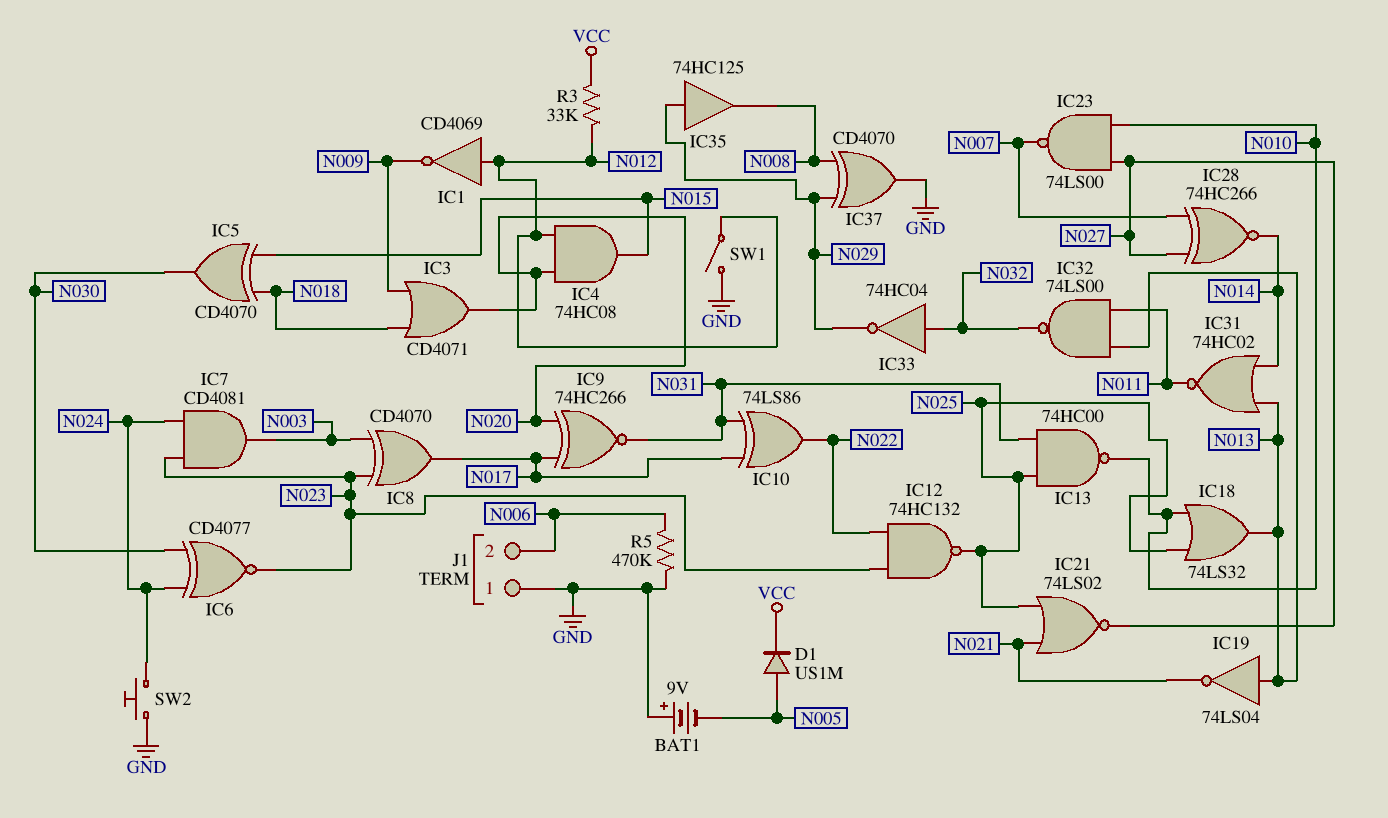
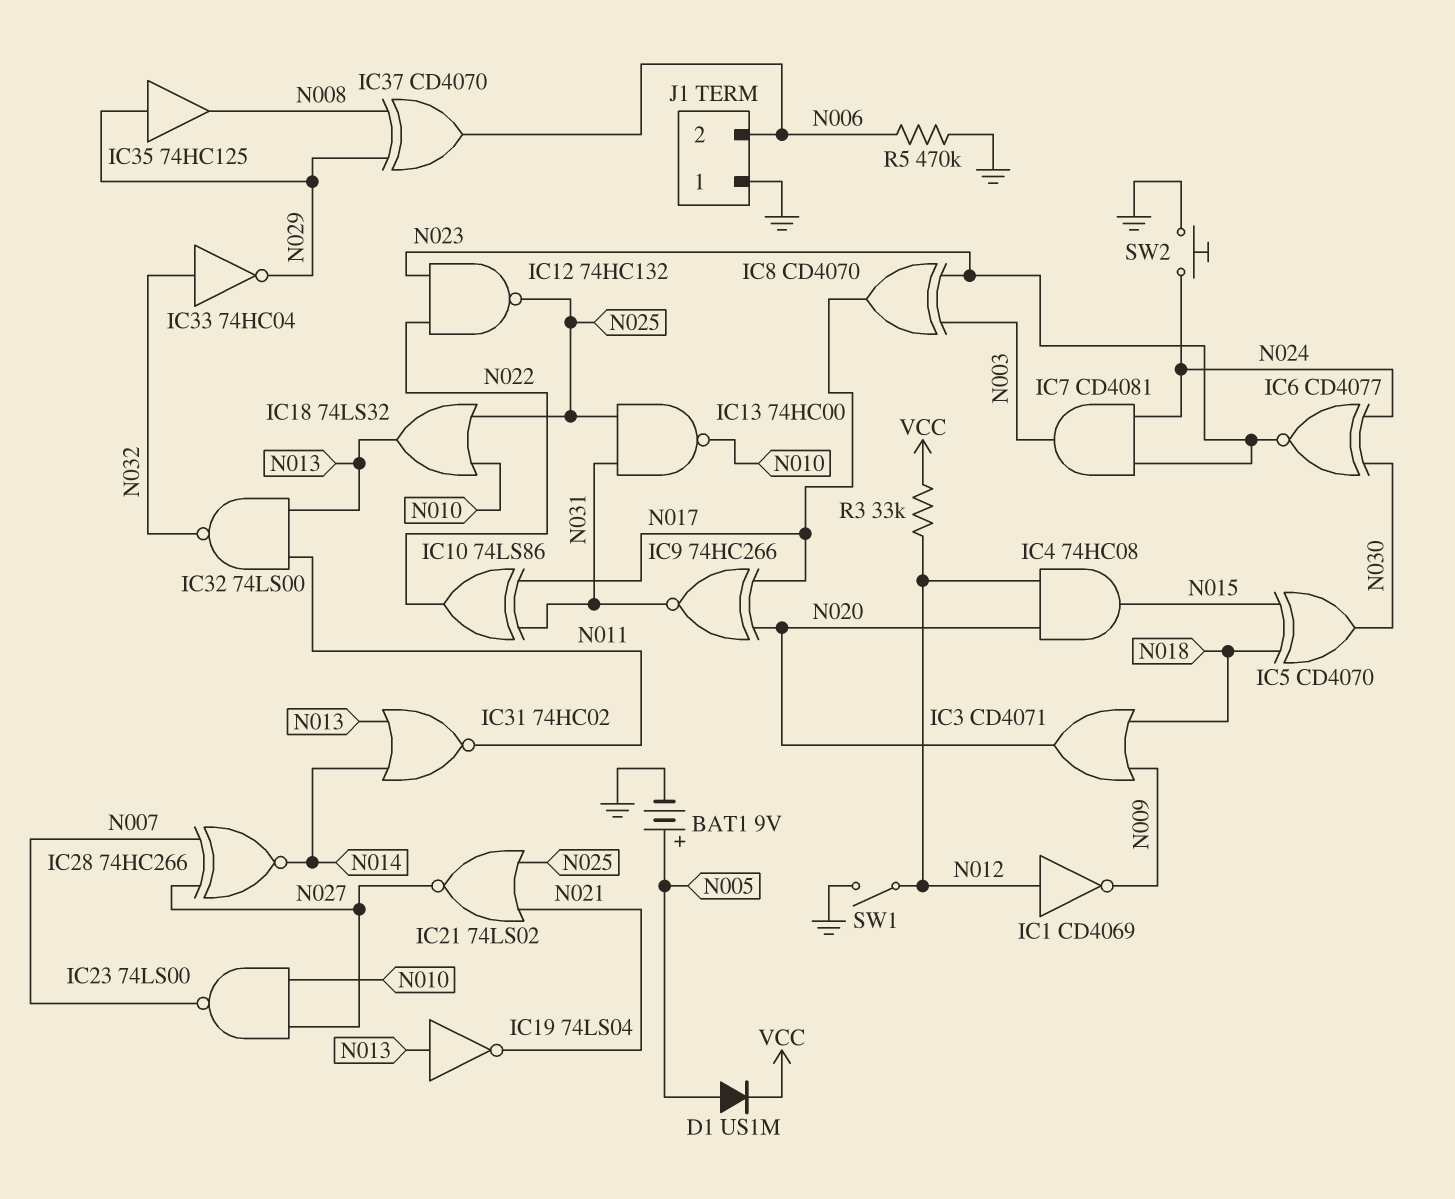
BAT1: 9V (plus GND, minus N005) -> 9V (plus N005, minus GND)
IC37: XOR CD4070 (in N008, in N029, out GND) -> XOR CD4070 (in N008, in N029, out N006)

